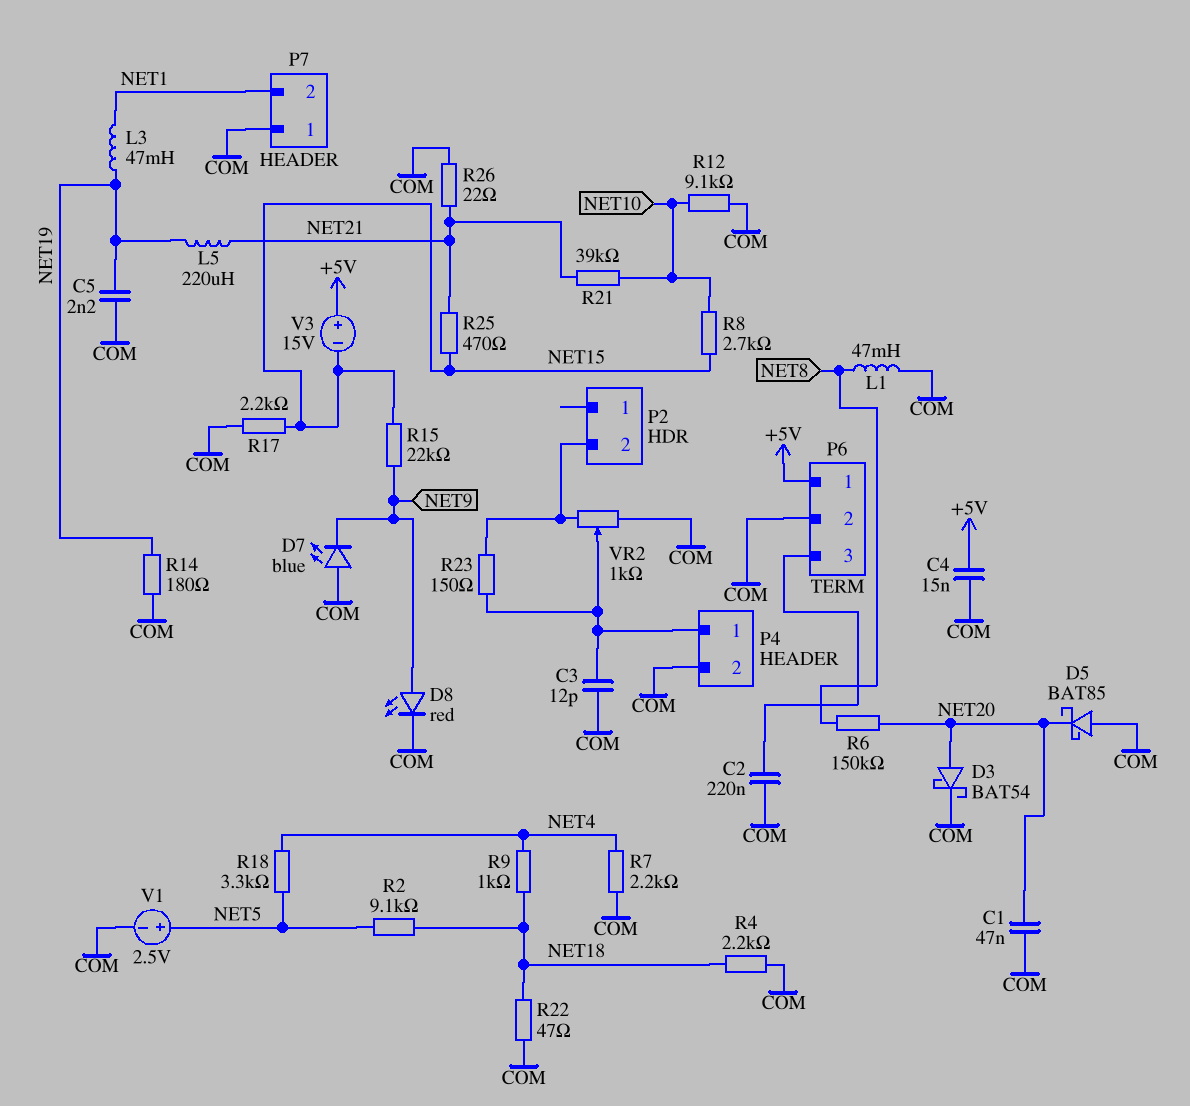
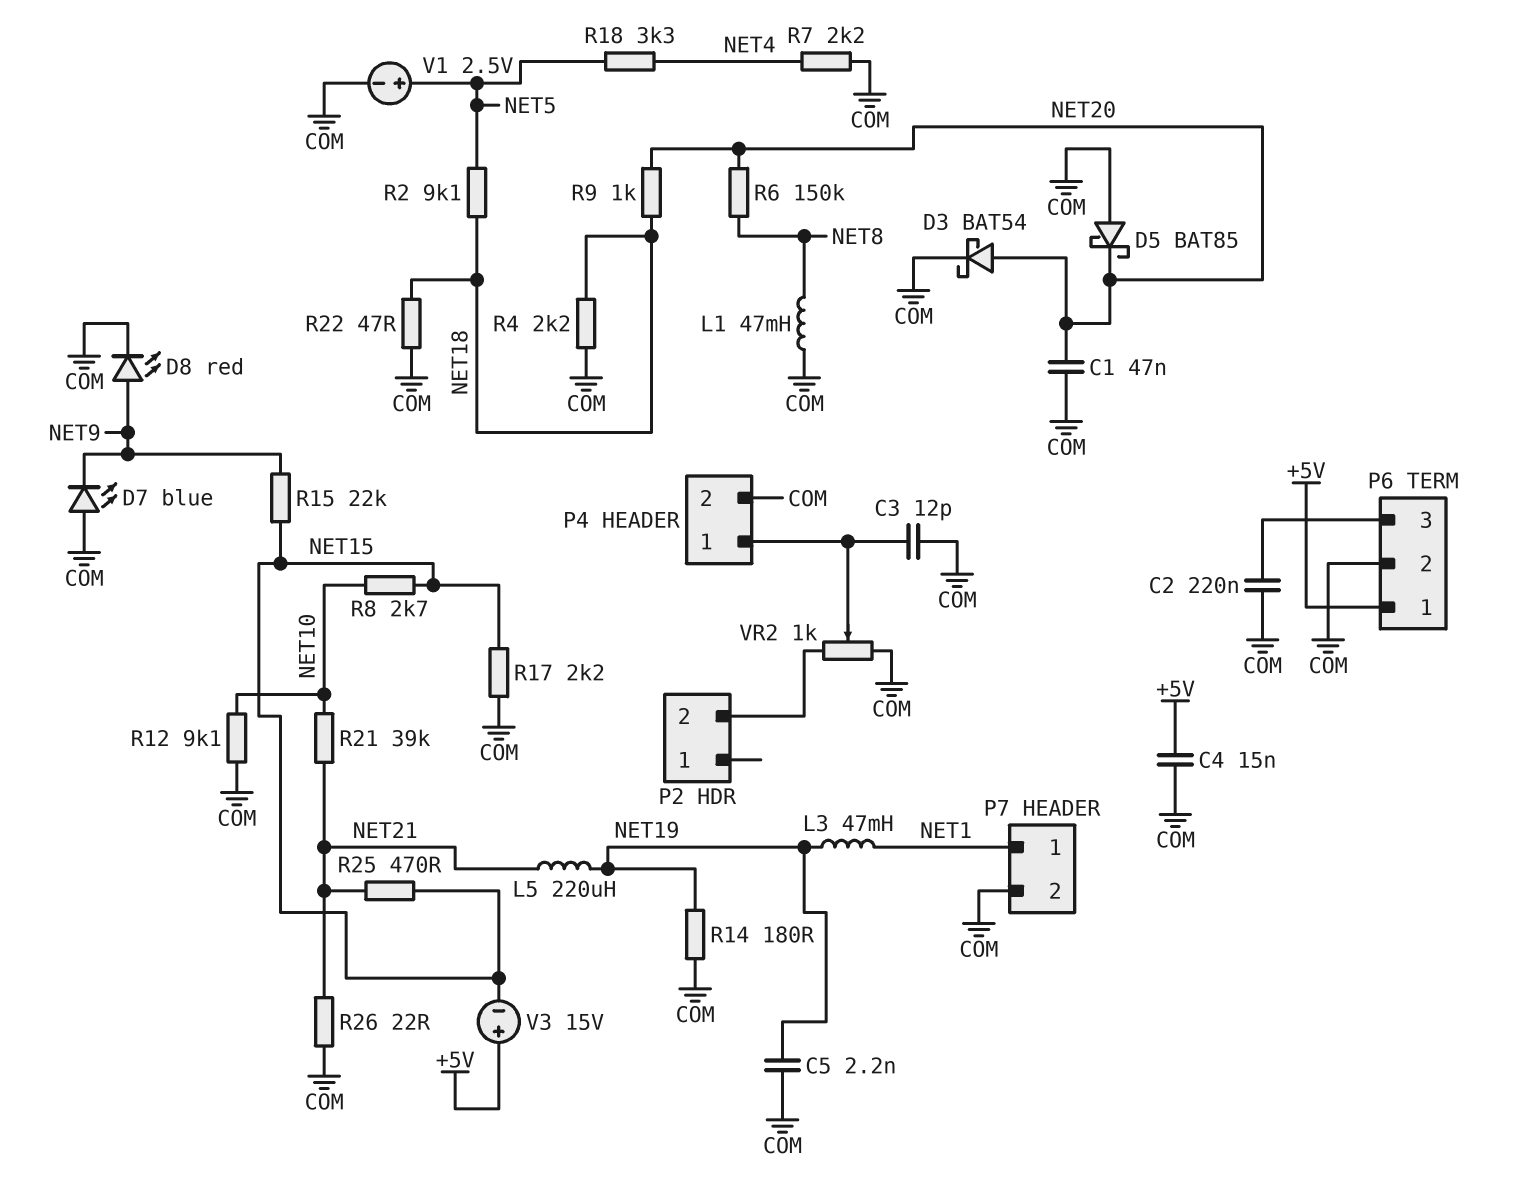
P7 pin 1: COM -> NET1
P7 pin 2: NET1 -> COM
R9: 1k (NET4, NET18) -> 1k (NET18, NET20)
R23: 150 (P2/2, P4/1) -> none

